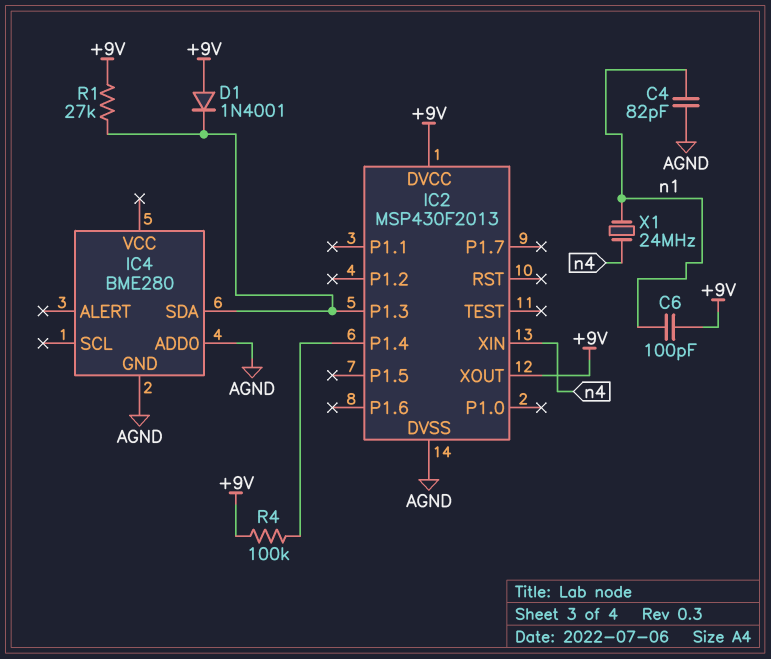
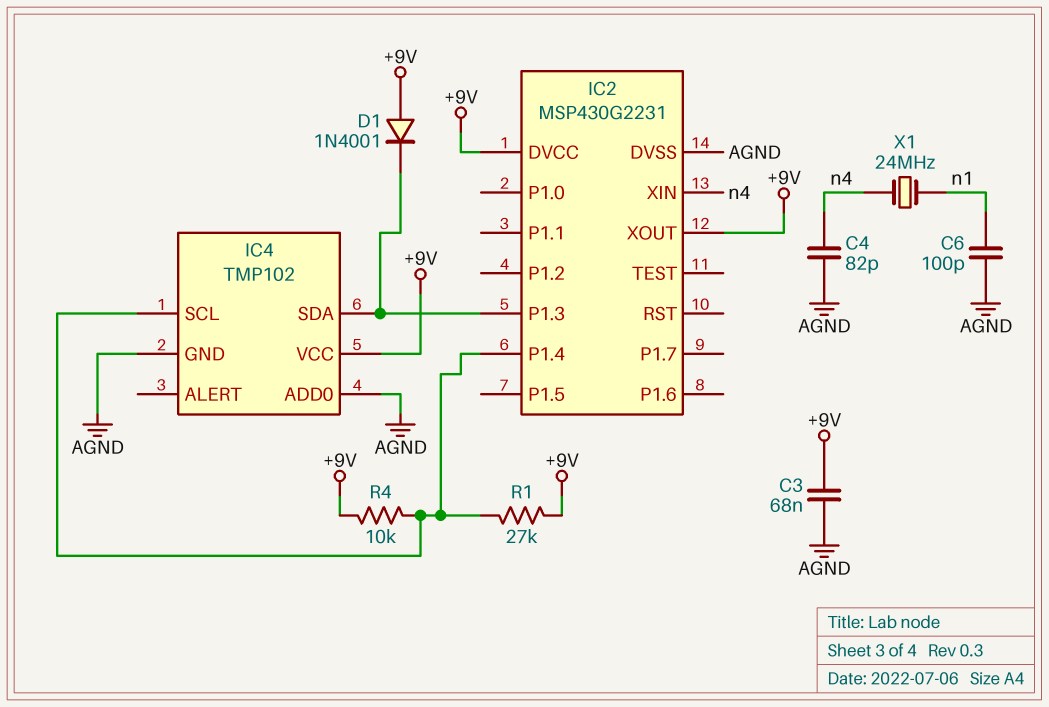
C3: none -> 68nF (+9V, AGND)
C4: 82pF (AGND, n1) -> 82pF (AGND, n4)
C6: 100pF (+9V, n1) -> 100pF (AGND, n1)
IC2: MSP430F2013 -> MSP430G2231
IC4: BME280 -> TMP102
IC4 pin SCL: none -> IC2/P1.4
IC4 pin VCC: none -> +9V
R1: 27k (+9V, IC2/P1.3) -> 27k (+9V, IC2/P1.4)
R4: 100k (+9V, IC2/P1.4) -> 10k (+9V, IC2/P1.4)

